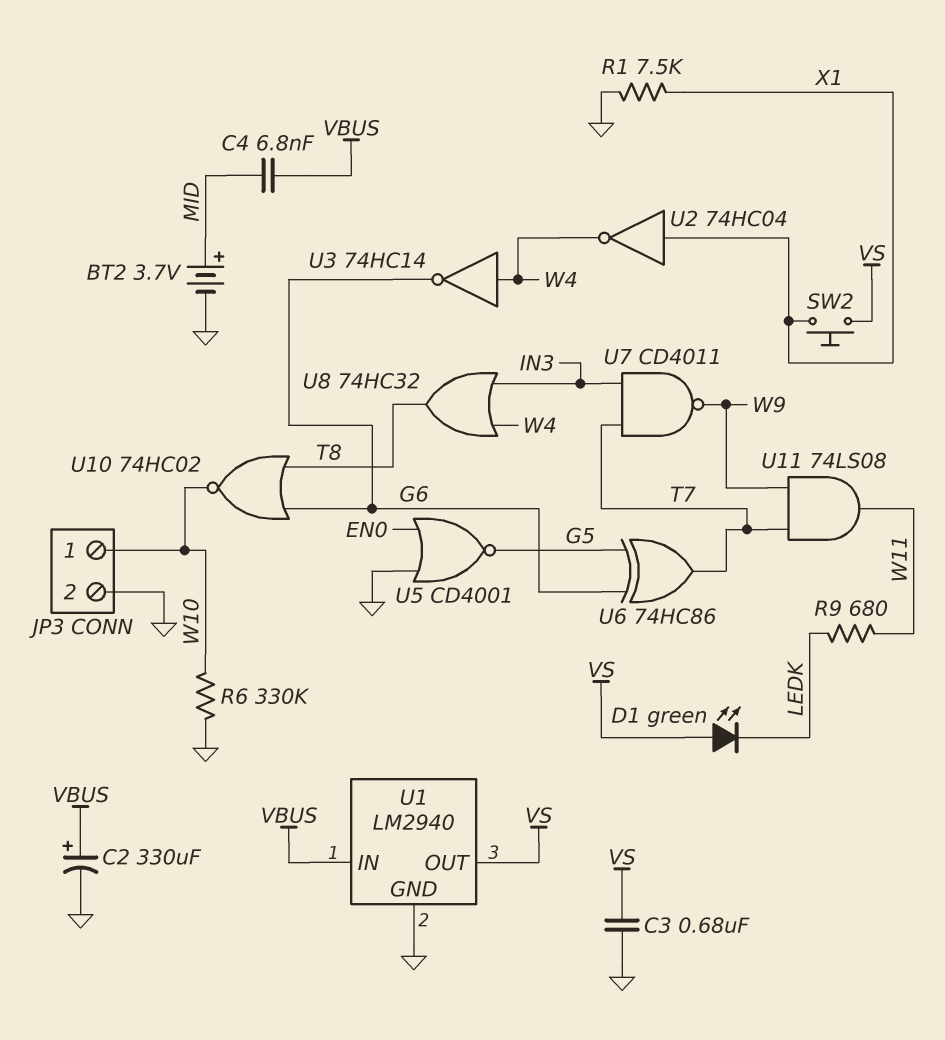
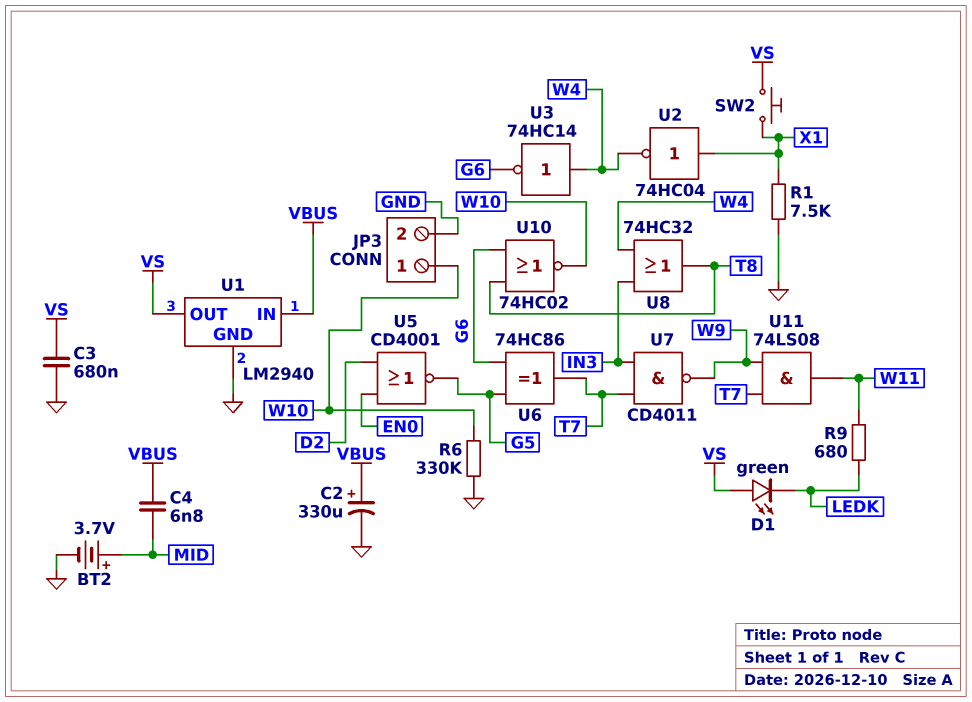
U5: NOR CD4001 (in EN0, in GND, out G5) -> NOR CD4001 (in D2, in EN0, out G5)

